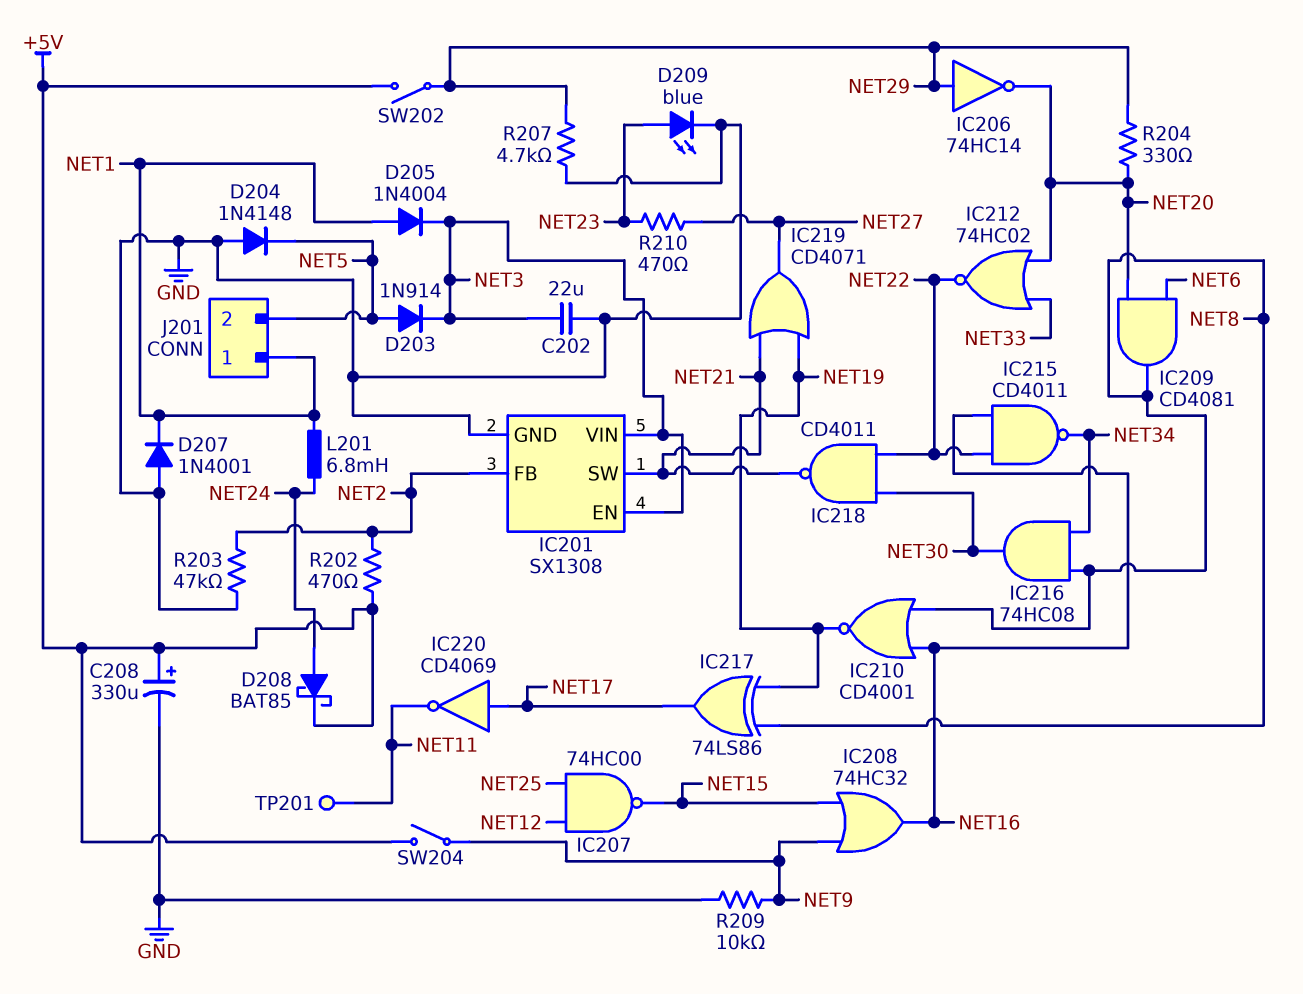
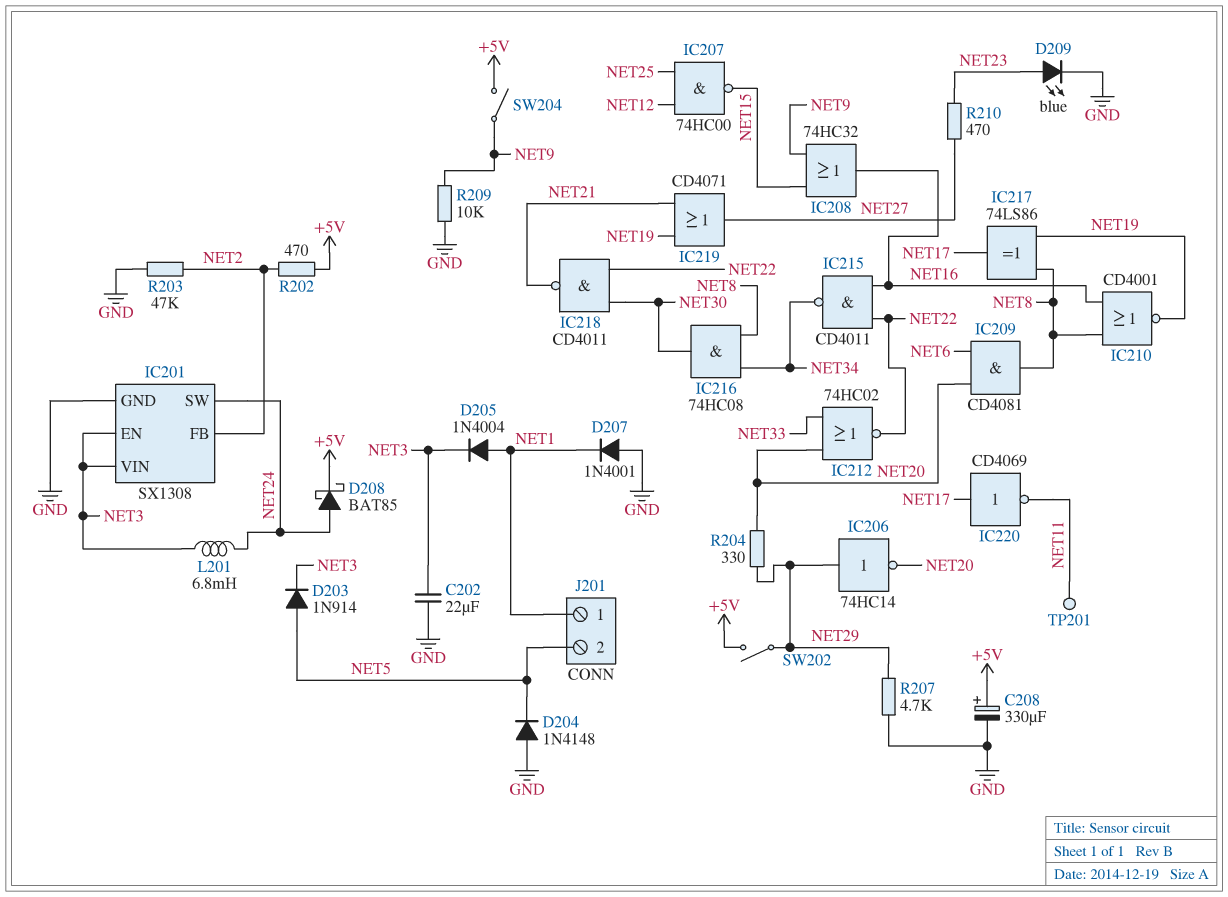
IC201 pin SW: NET21 -> NET24
L201: 6.8mH (NET1, NET24) -> 6.8mH (NET3, NET24)

